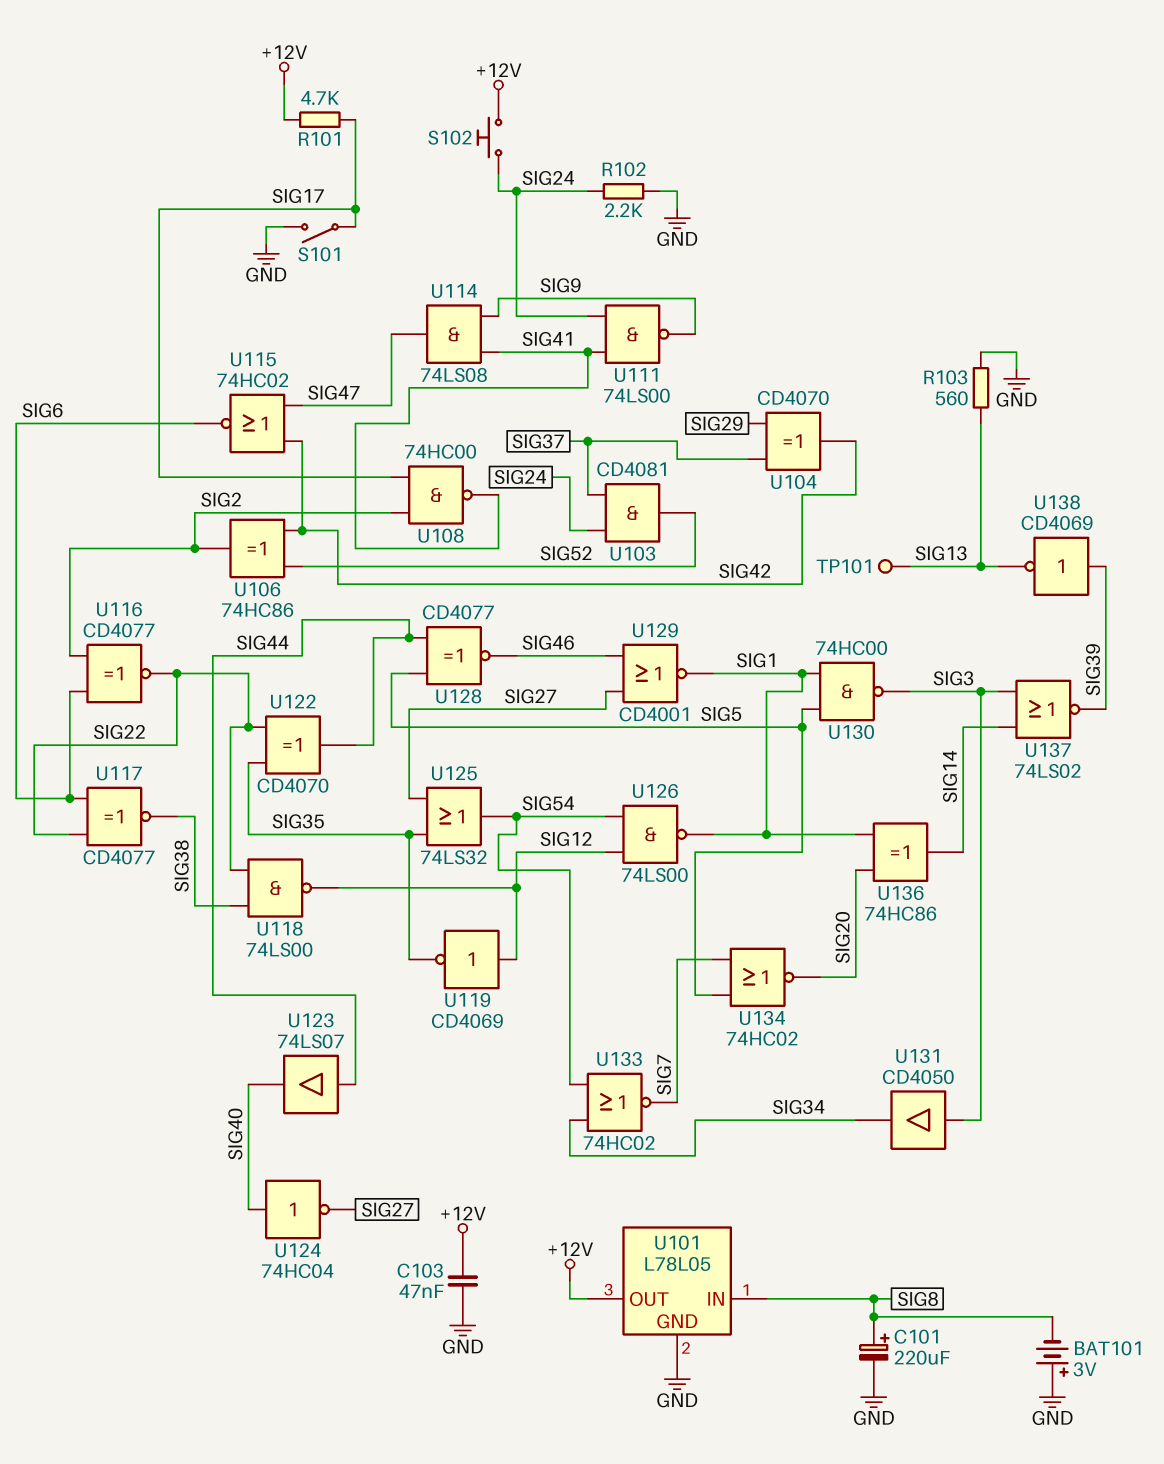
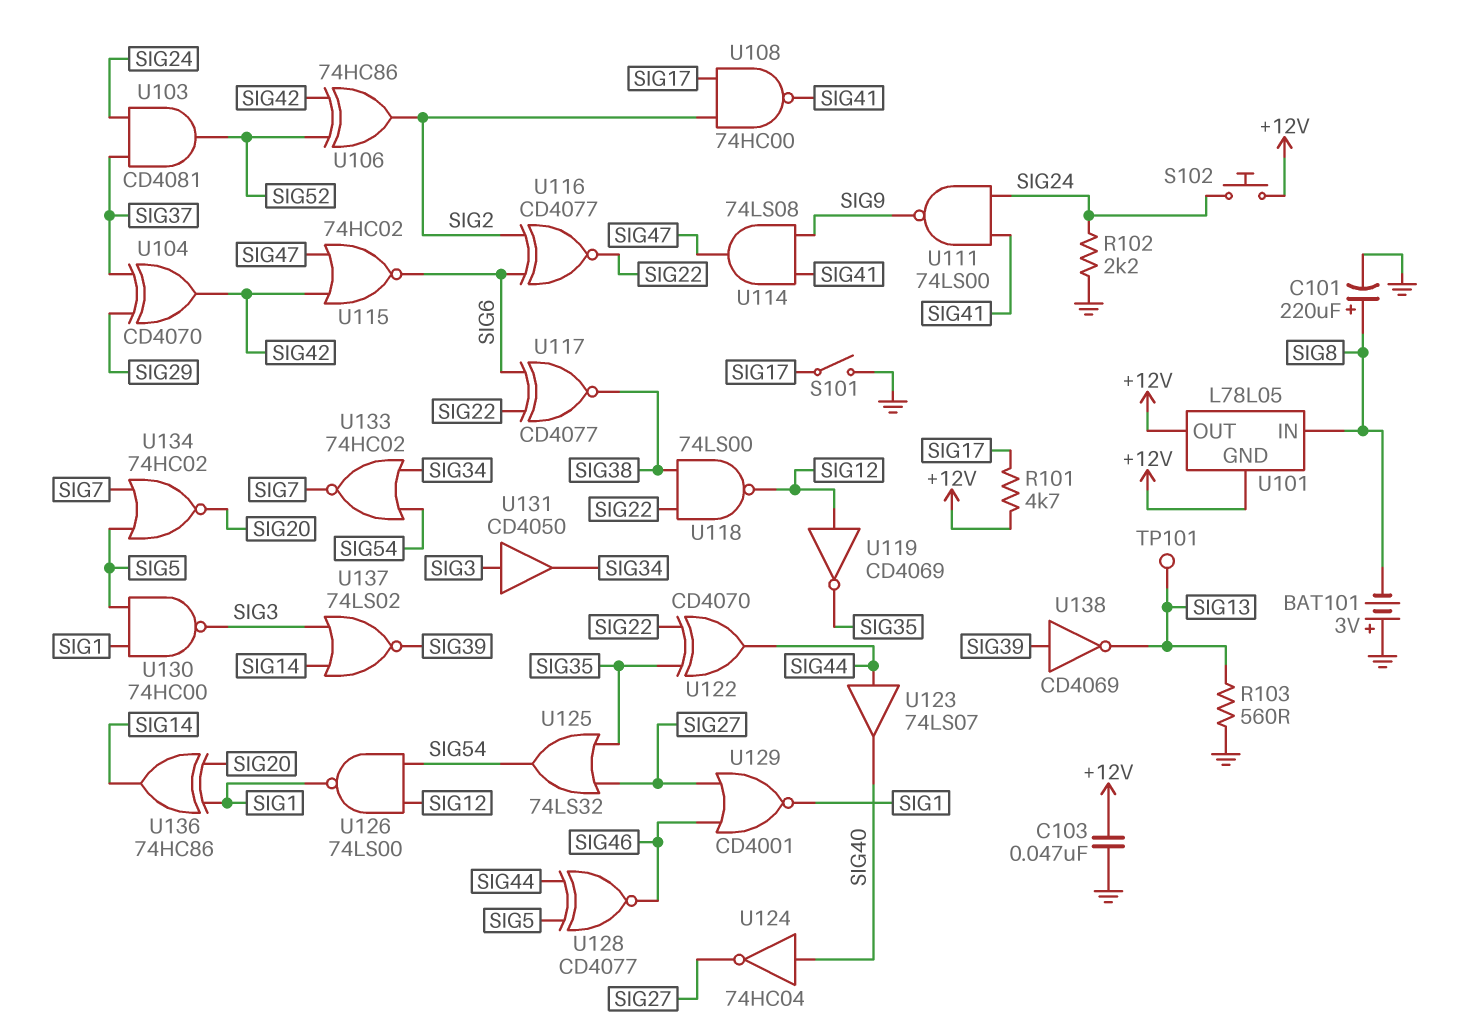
U101 pin GND: GND -> +12V

